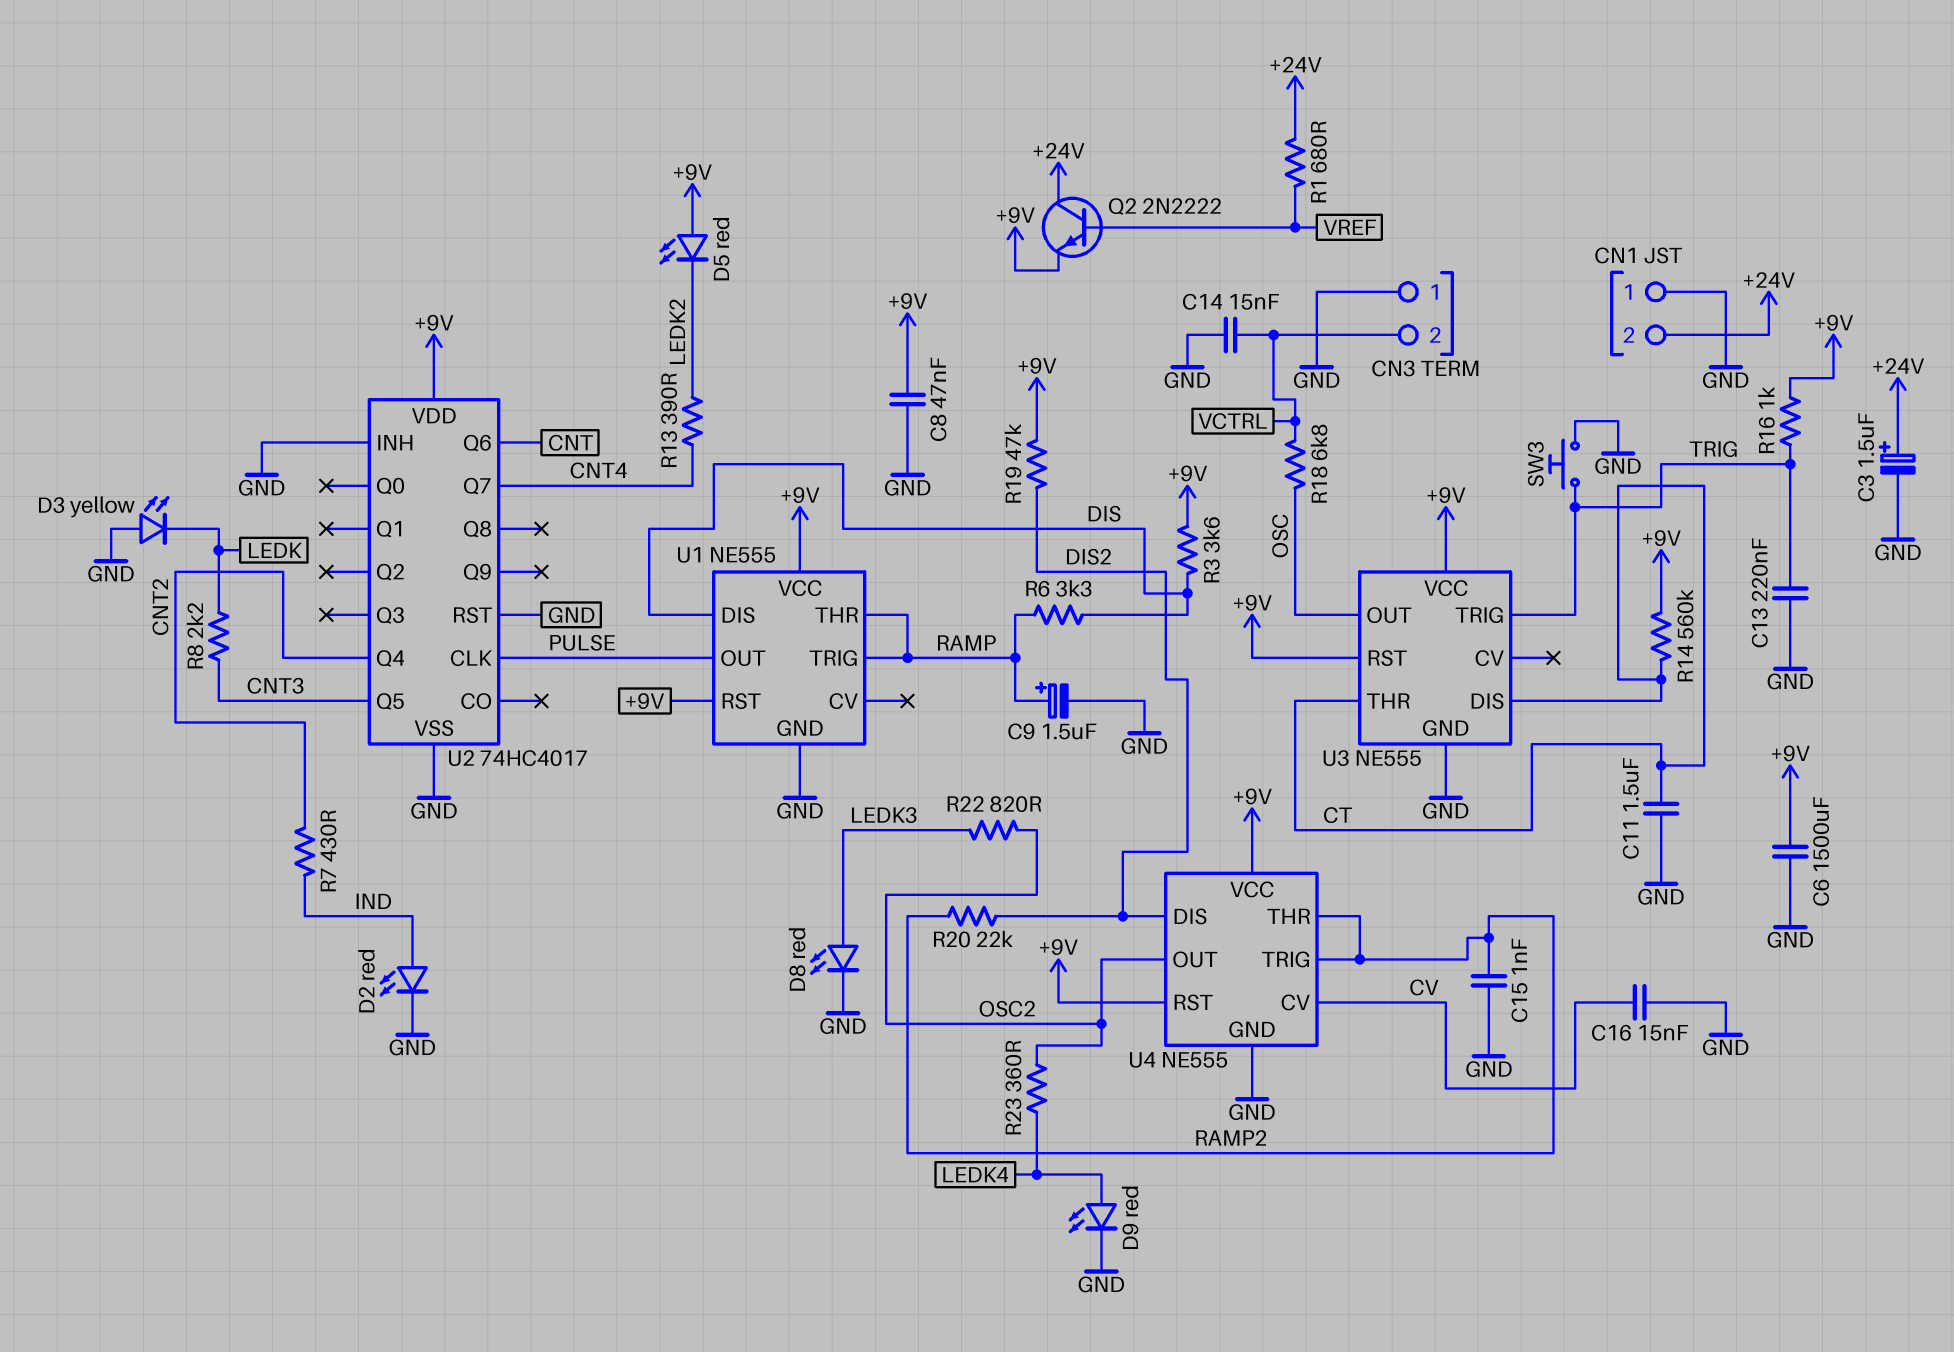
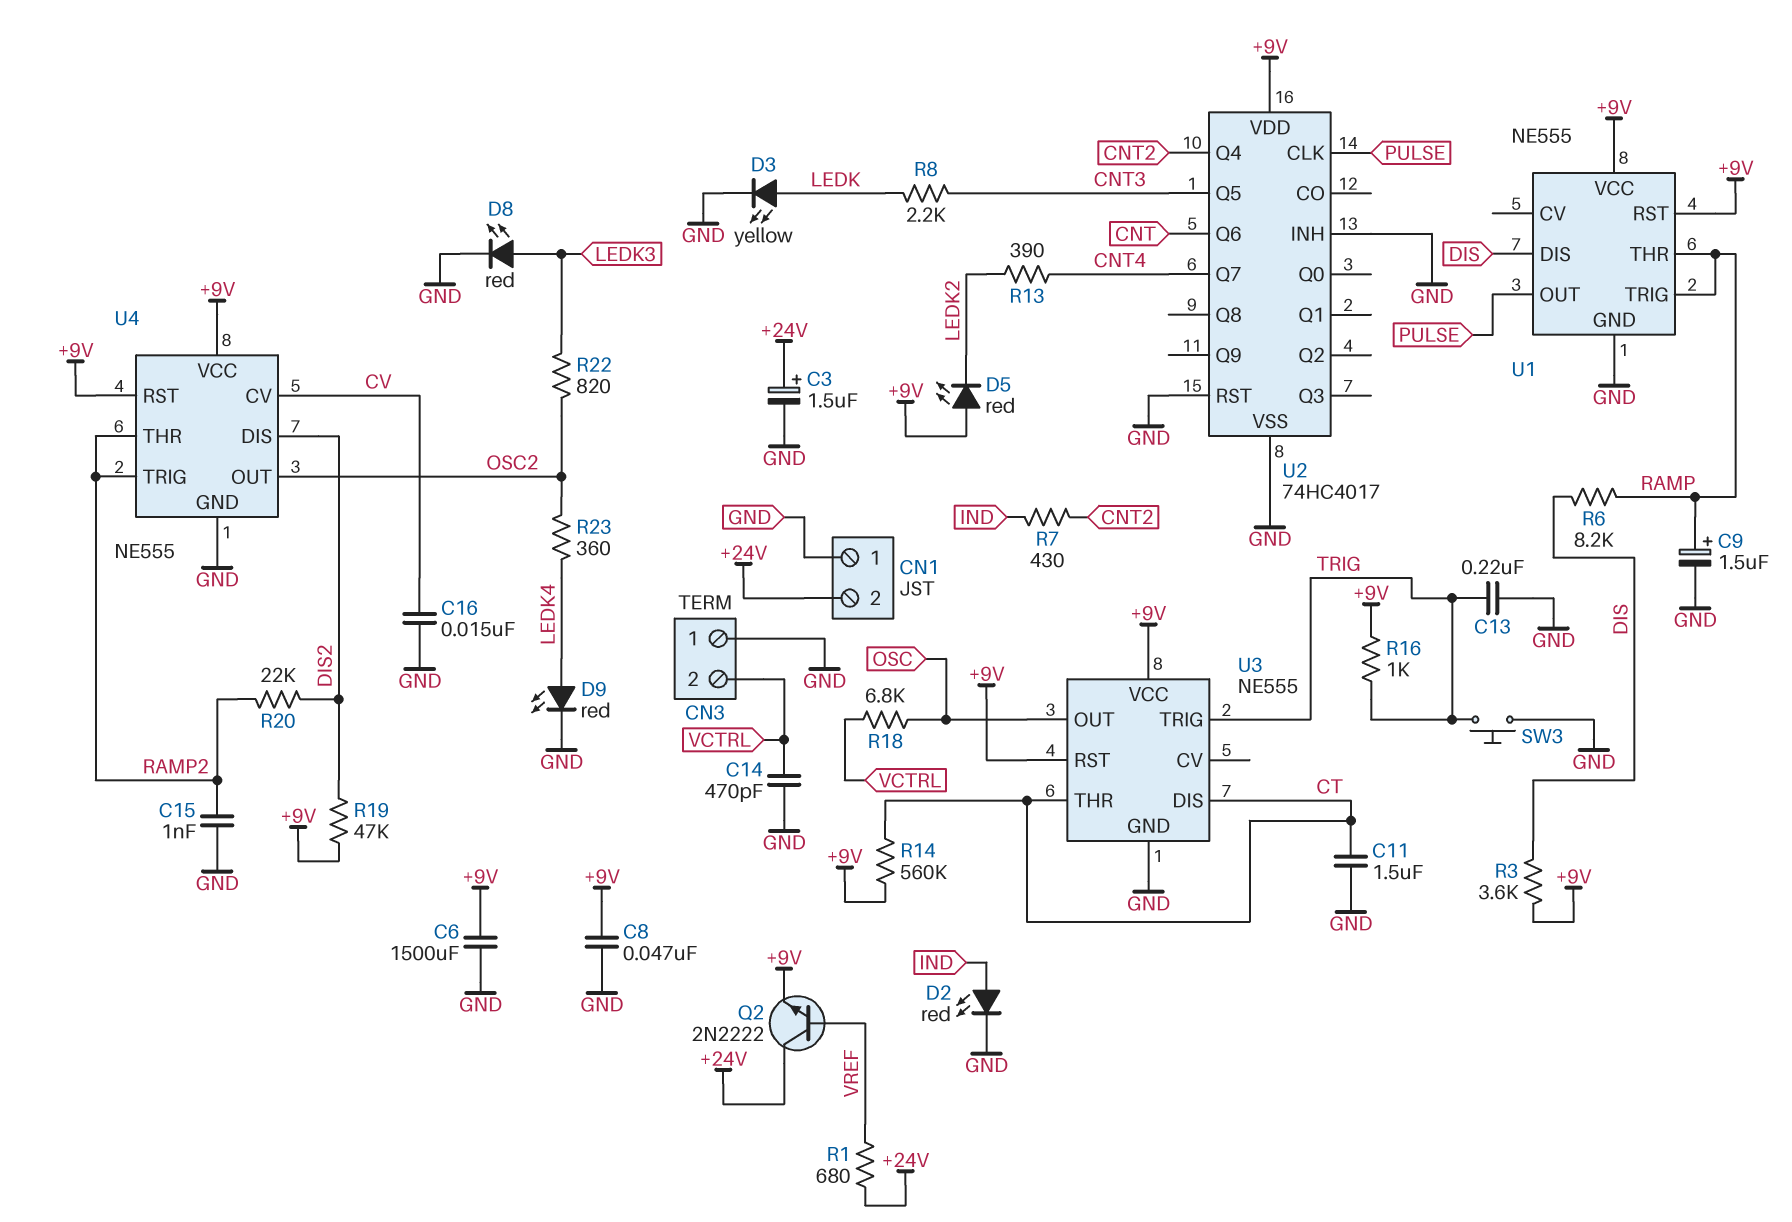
C14: 15nF (GND, VCTRL) -> 470pF (GND, VCTRL)
D3: LED yellow (A GND, K LEDK) -> LED yellow (A LEDK, K GND)
R6: 3.3k (DIS, RAMP) -> 8.2k (DIS, RAMP)

